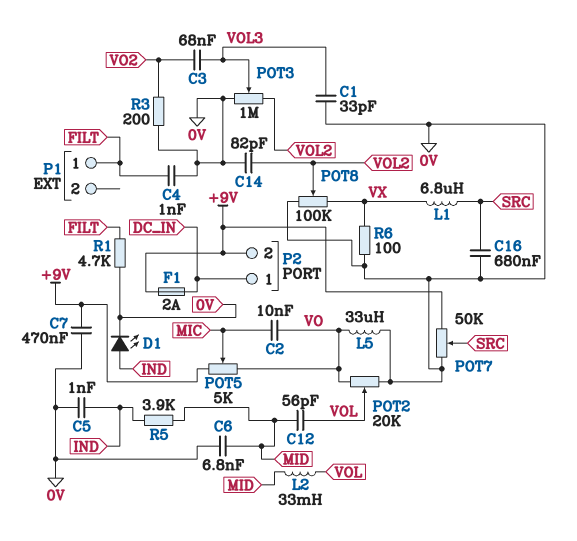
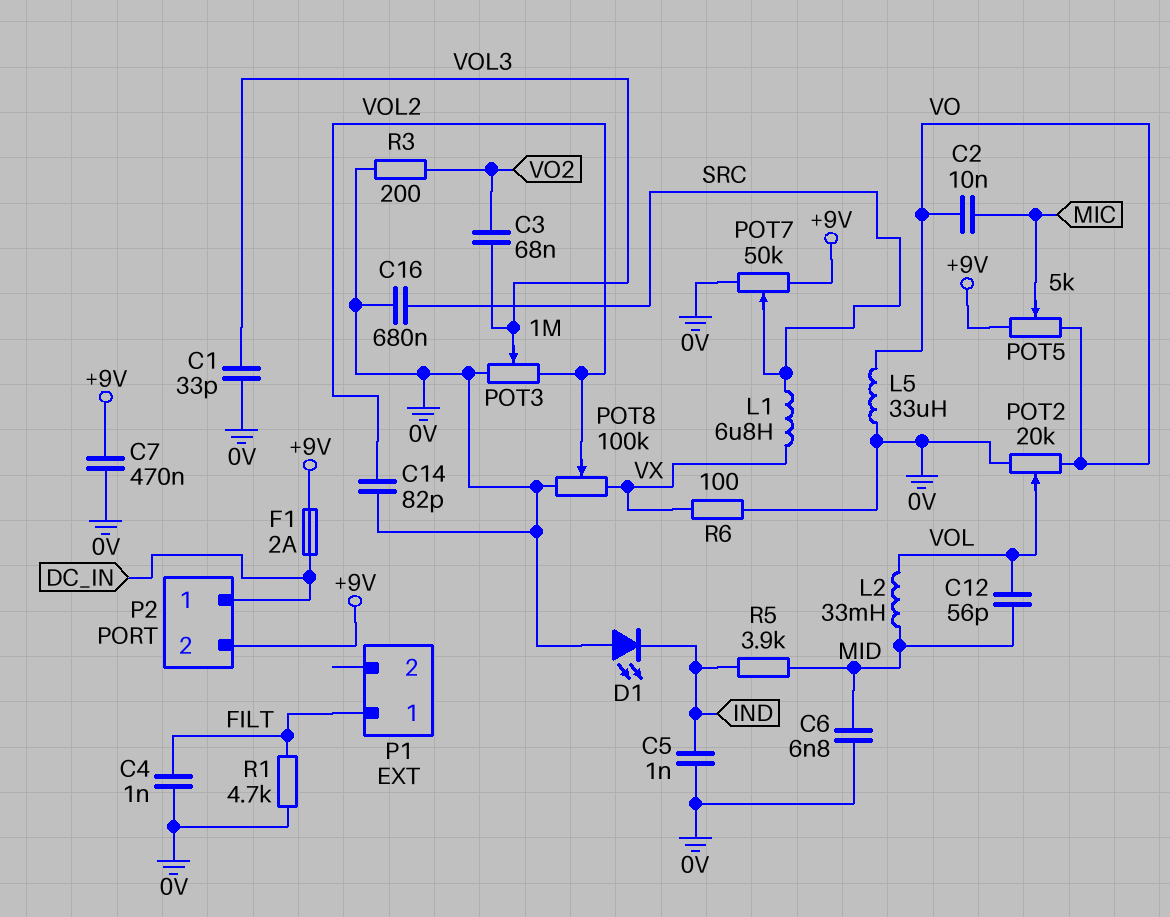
D1: LED (A IND, K 0V) -> LED (A 0V, K IND)

